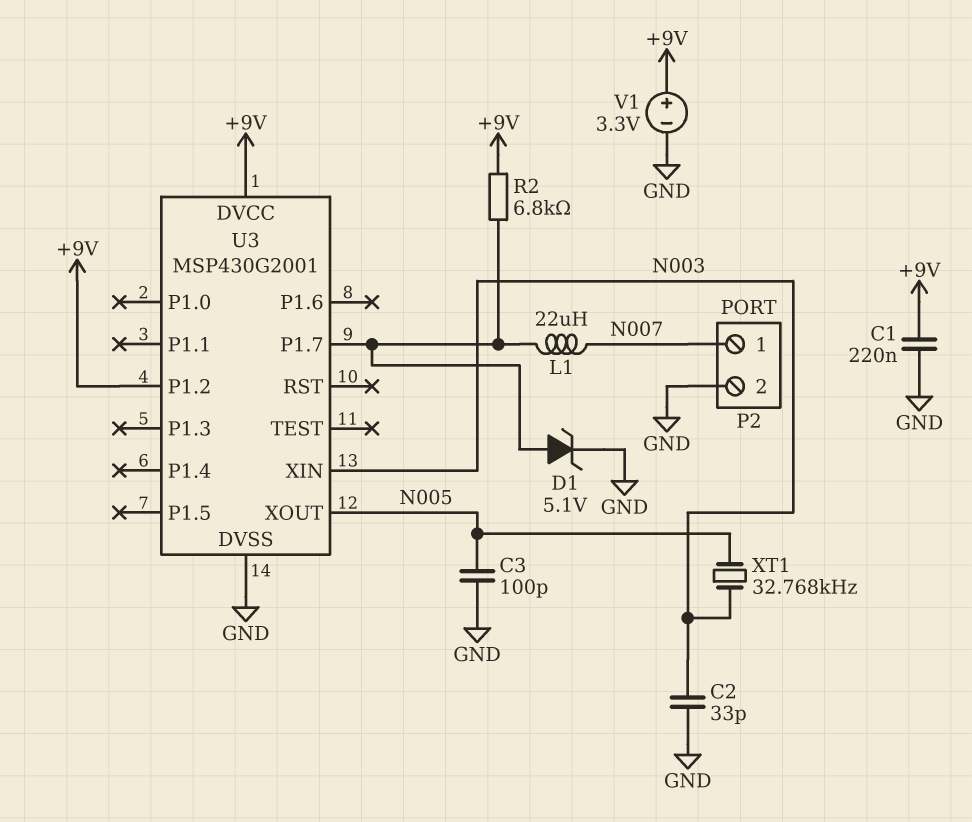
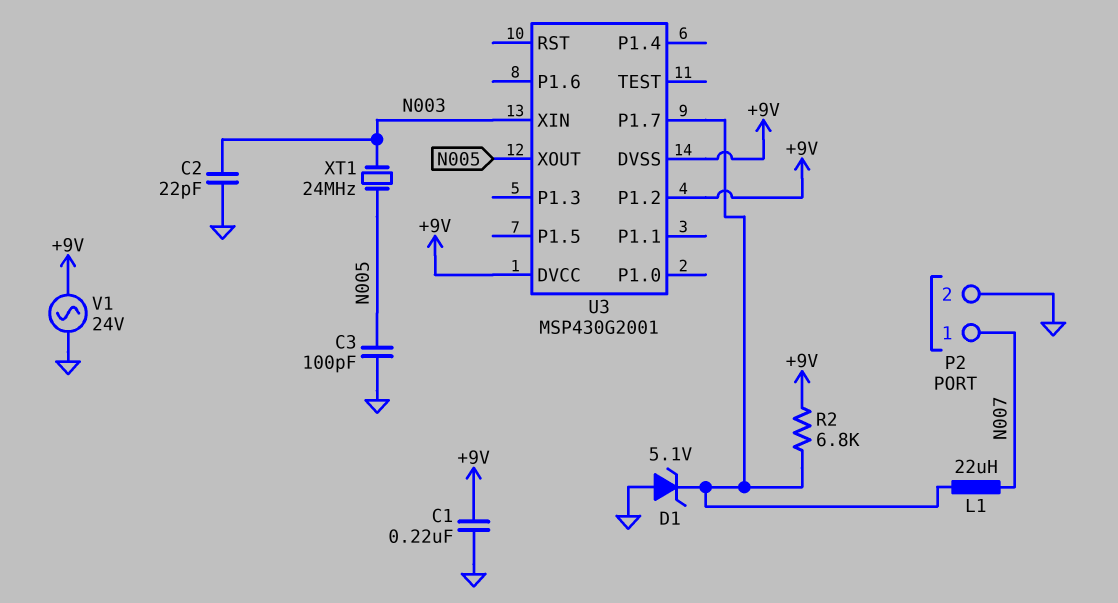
C2: 33pF (GND, N003) -> 22pF (GND, N003)
D1: zener 5.1V (A U3/P1.7, K GND) -> zener 5.1V (A GND, K U3/P1.7)
U3 pin DVSS: GND -> +9V
V1: 3.3V (plus +9V, minus GND) -> AC 24V (+9V, GND)
XT1: 32.768kHz (N003, N005) -> 24MHz (N003, N005)

